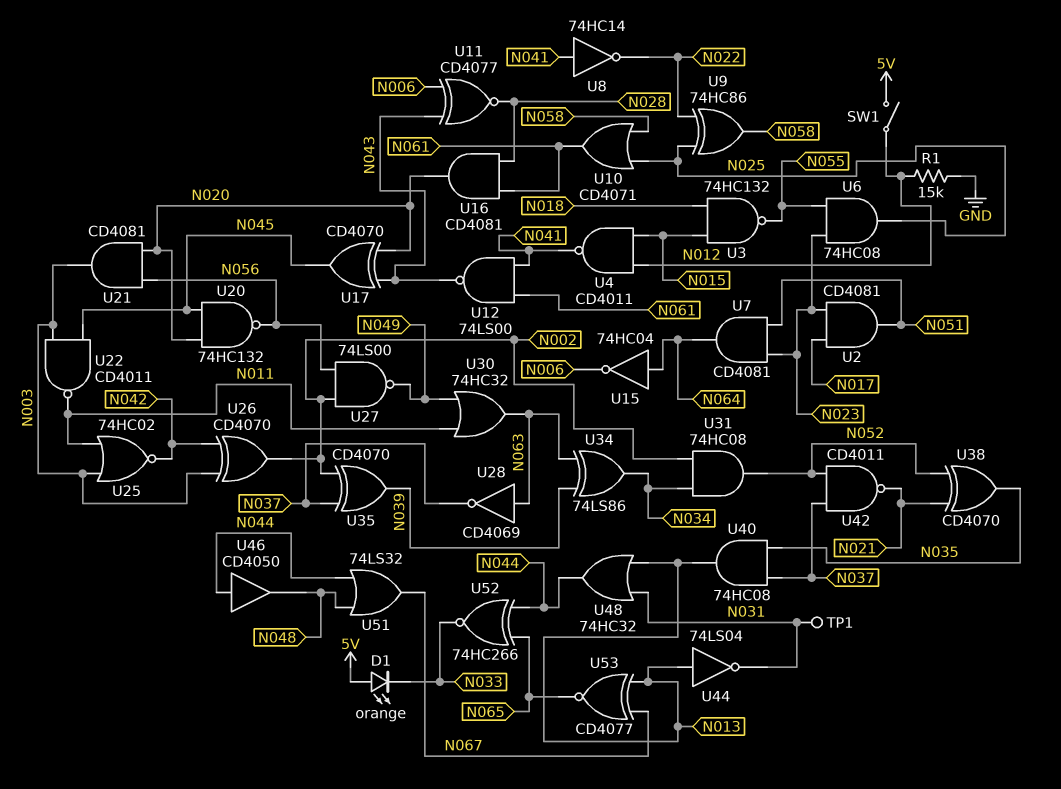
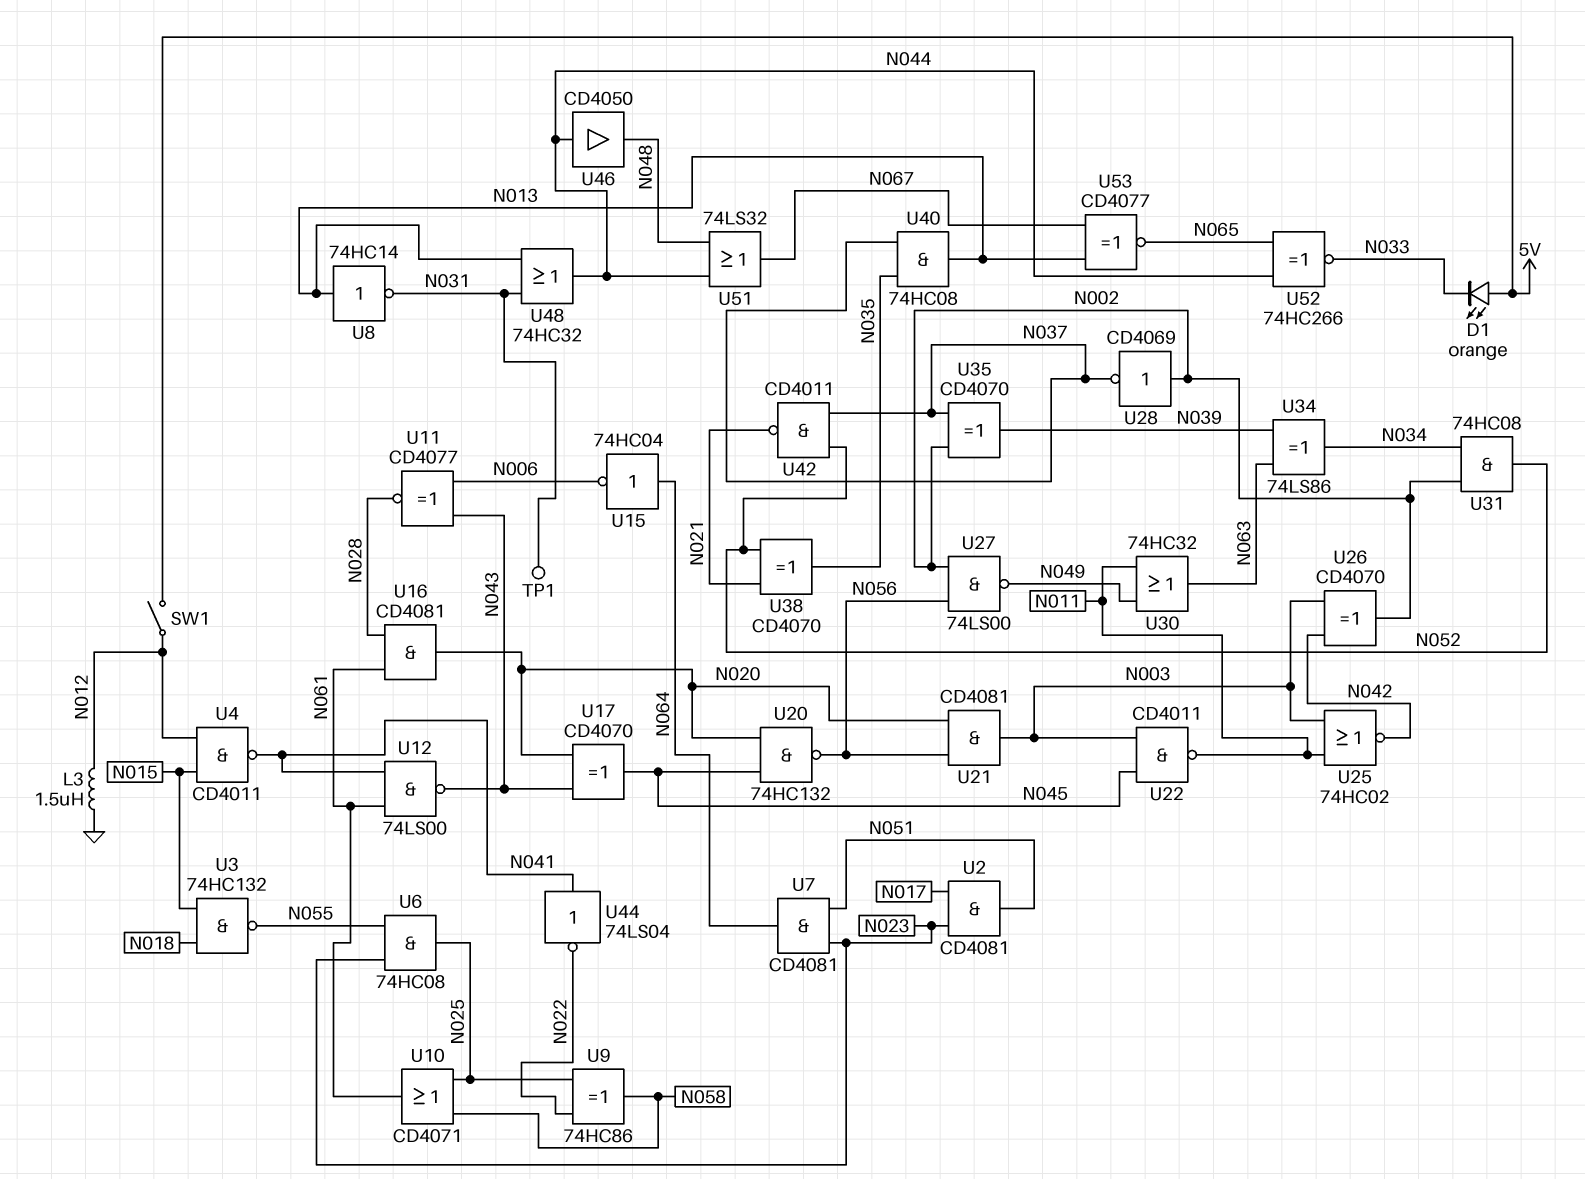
L3: none -> 1.5uH (GND, N012)
R1: 15k (GND, N012) -> none
U8: NOT 74HC14 (in N041, out N022) -> NOT 74HC14 (in N013, out N031)
U28: NOT CD4069 (in N063, out N037) -> NOT CD4069 (in N002, out N037)
U44: NOT 74LS04 (in N013, out N031) -> NOT 74LS04 (in N041, out N022)

